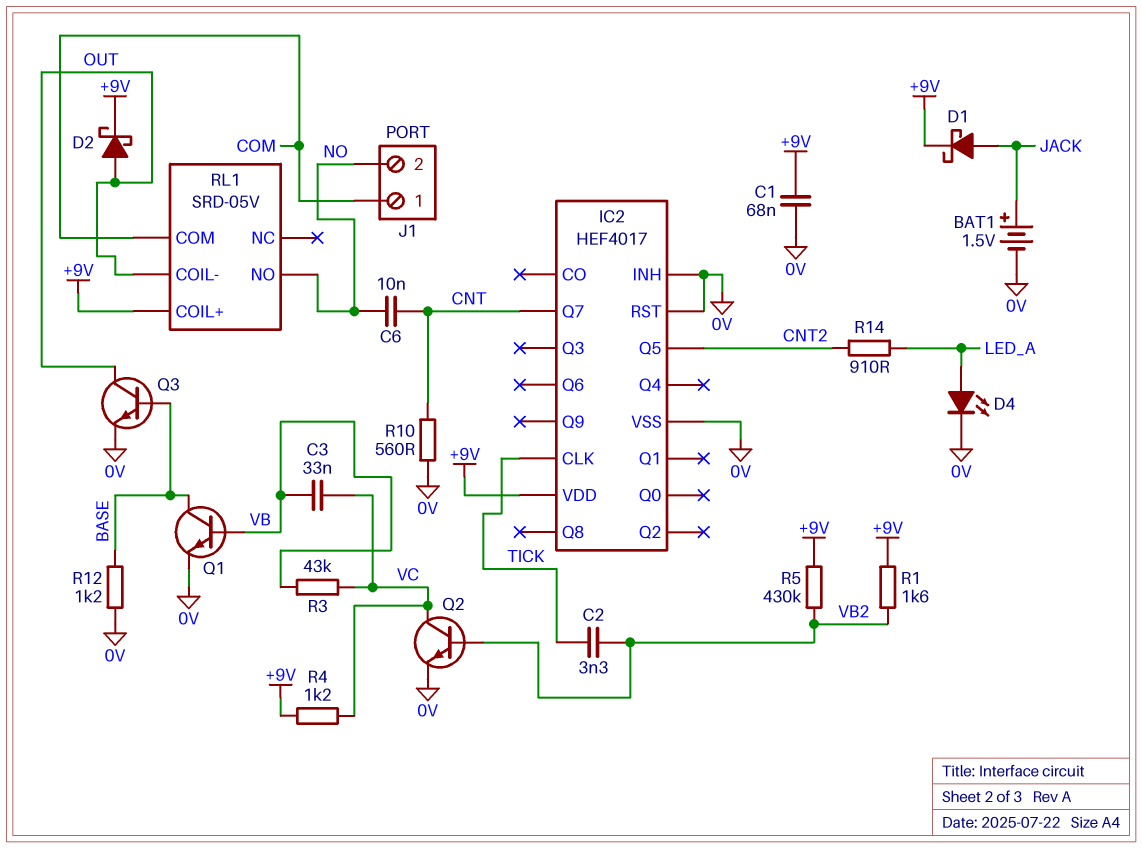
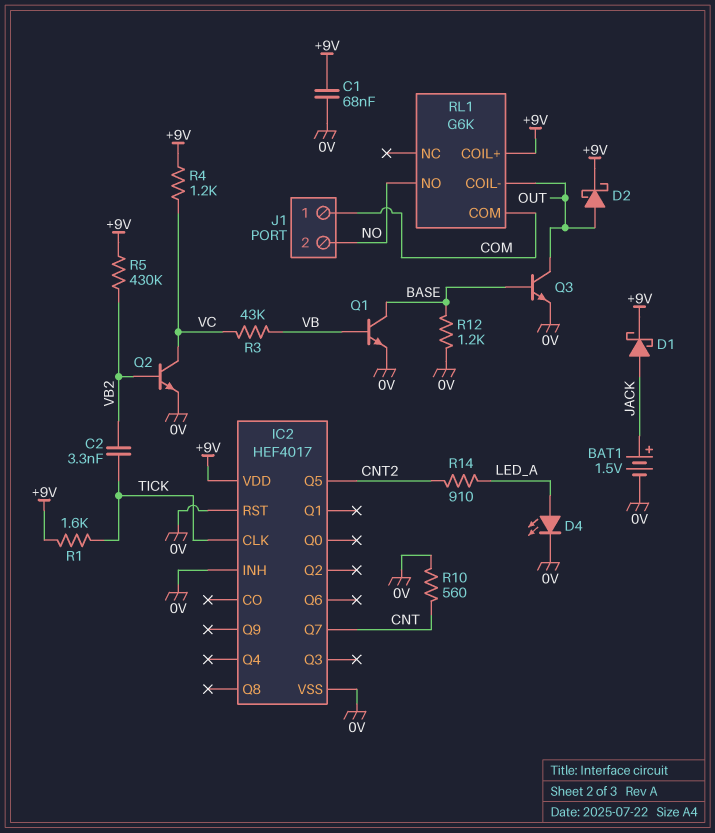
C3: 33nF (VB, VC) -> none
C6: 10nF (CNT, NO) -> none
R1: 1.6k (+9V, VB2) -> 1.6k (+9V, TICK)
RL1: SRD-05V -> G6K

